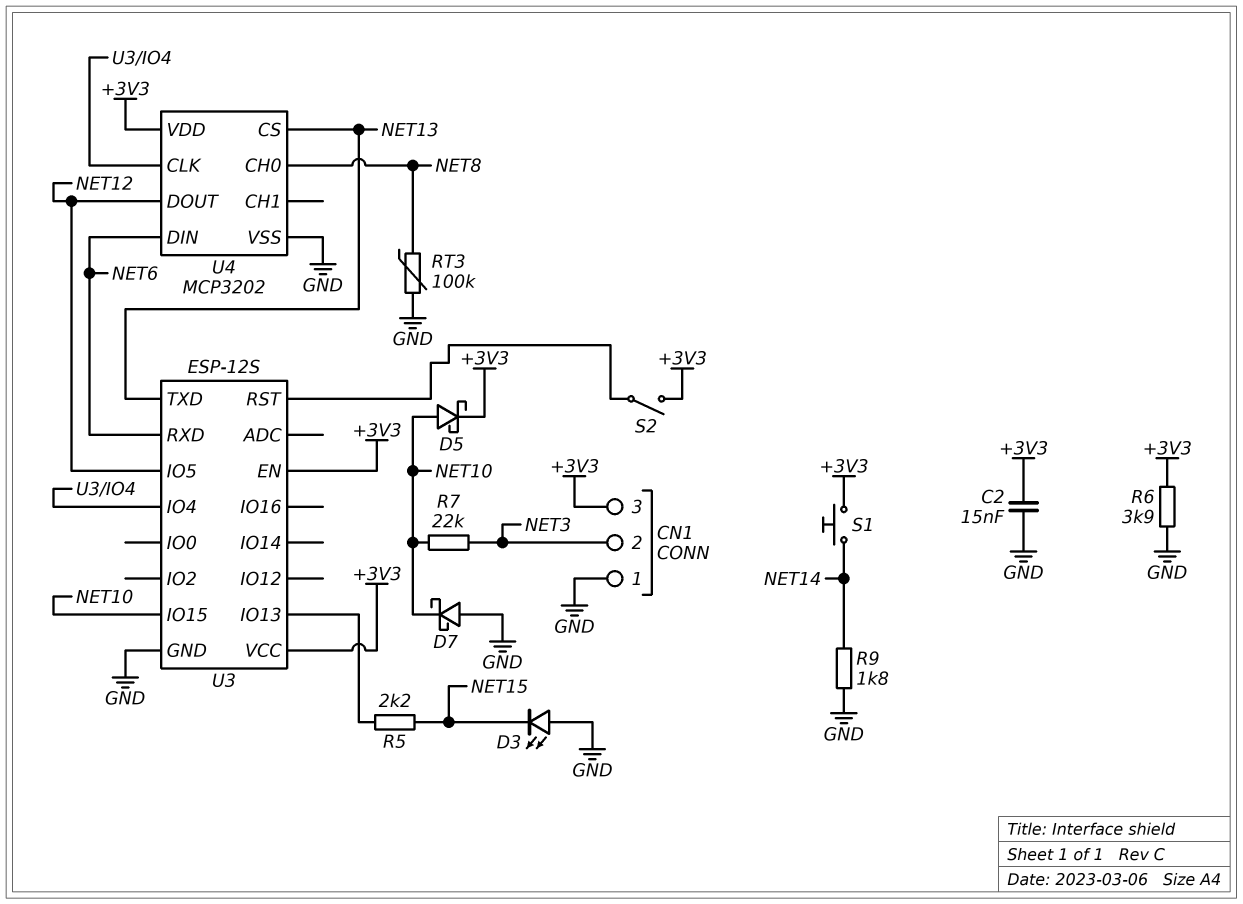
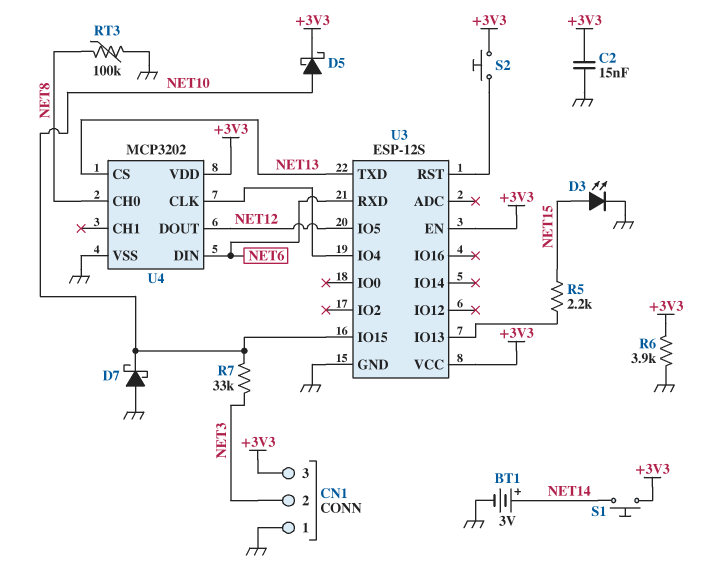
BT1: none -> 3V (plus NET14, minus GND)
D3: LED (A GND, K NET15) -> LED (A NET15, K GND)
R7: 22k (NET3, NET10) -> 33k (NET3, NET10)
R9: 1.8k (GND, NET14) -> none
S2: switch (+3V3, U3/RST) -> button (+3V3, U3/RST)

